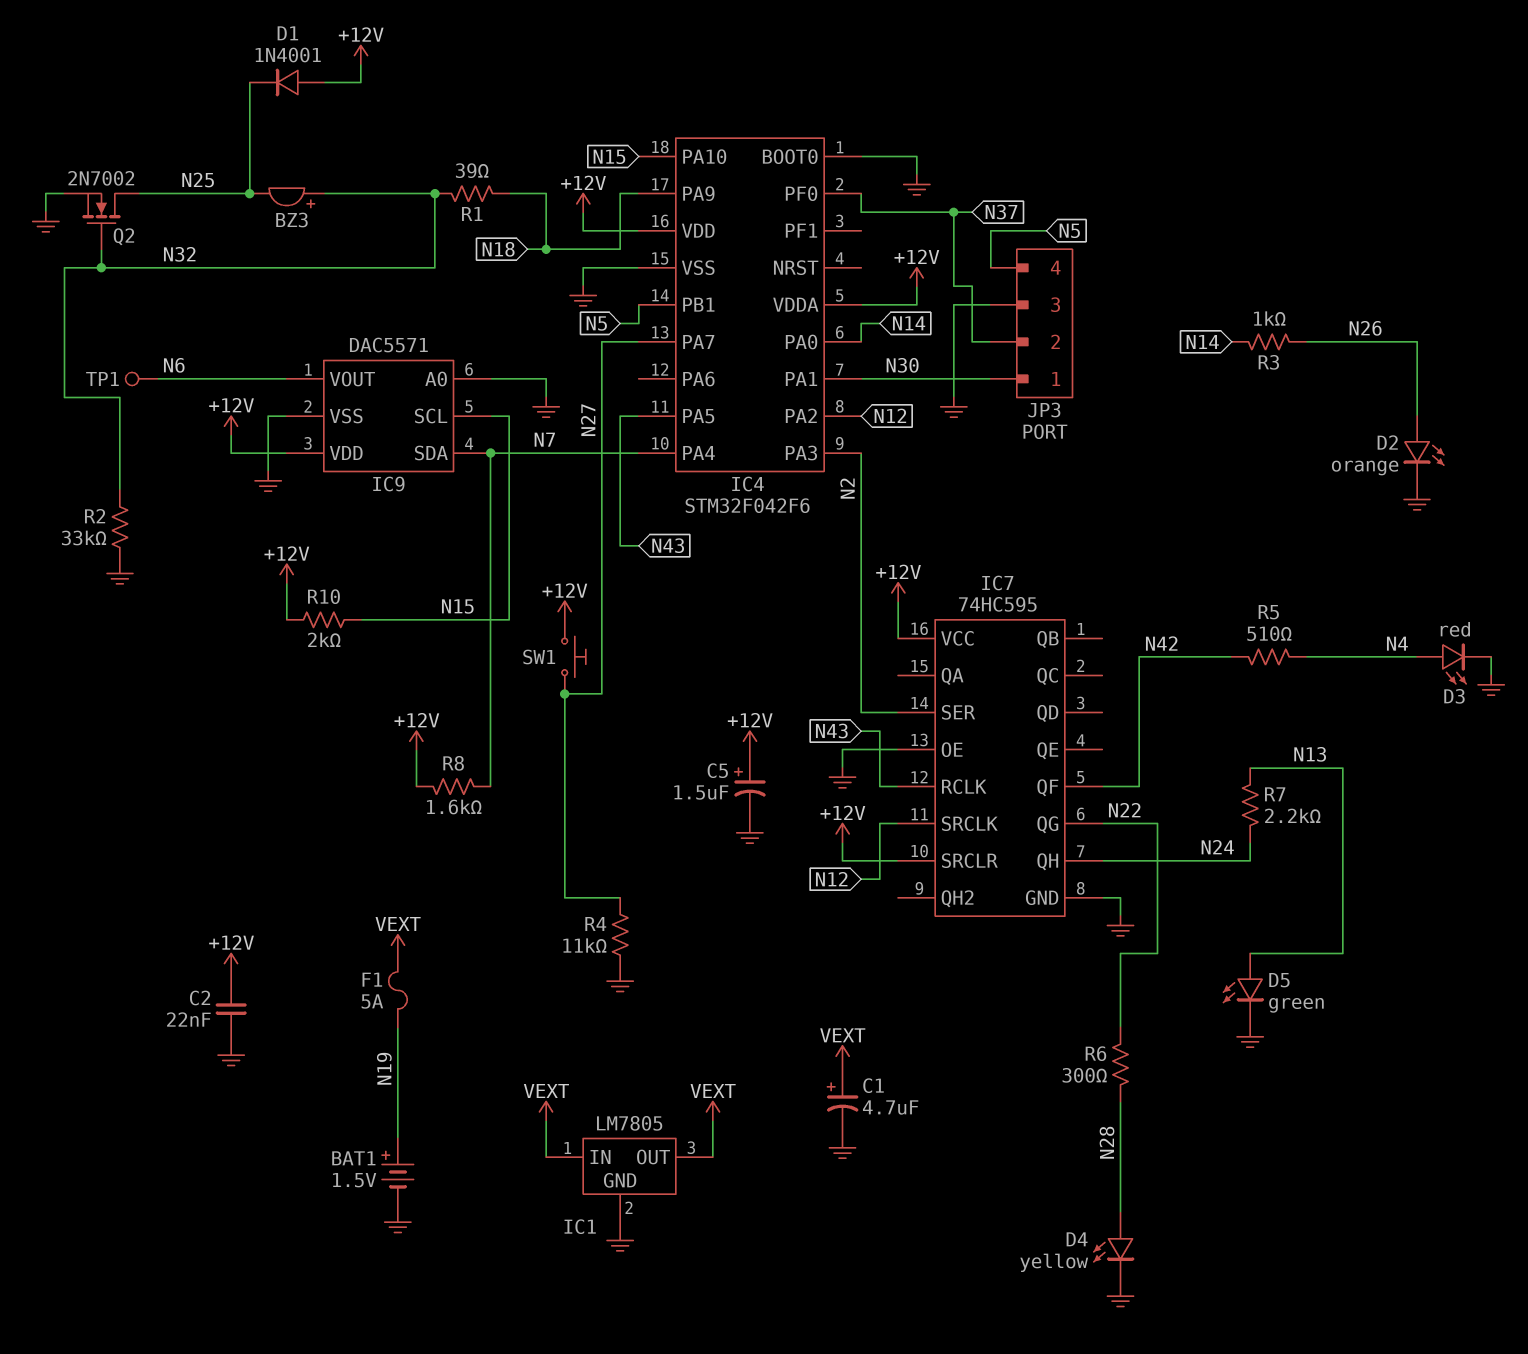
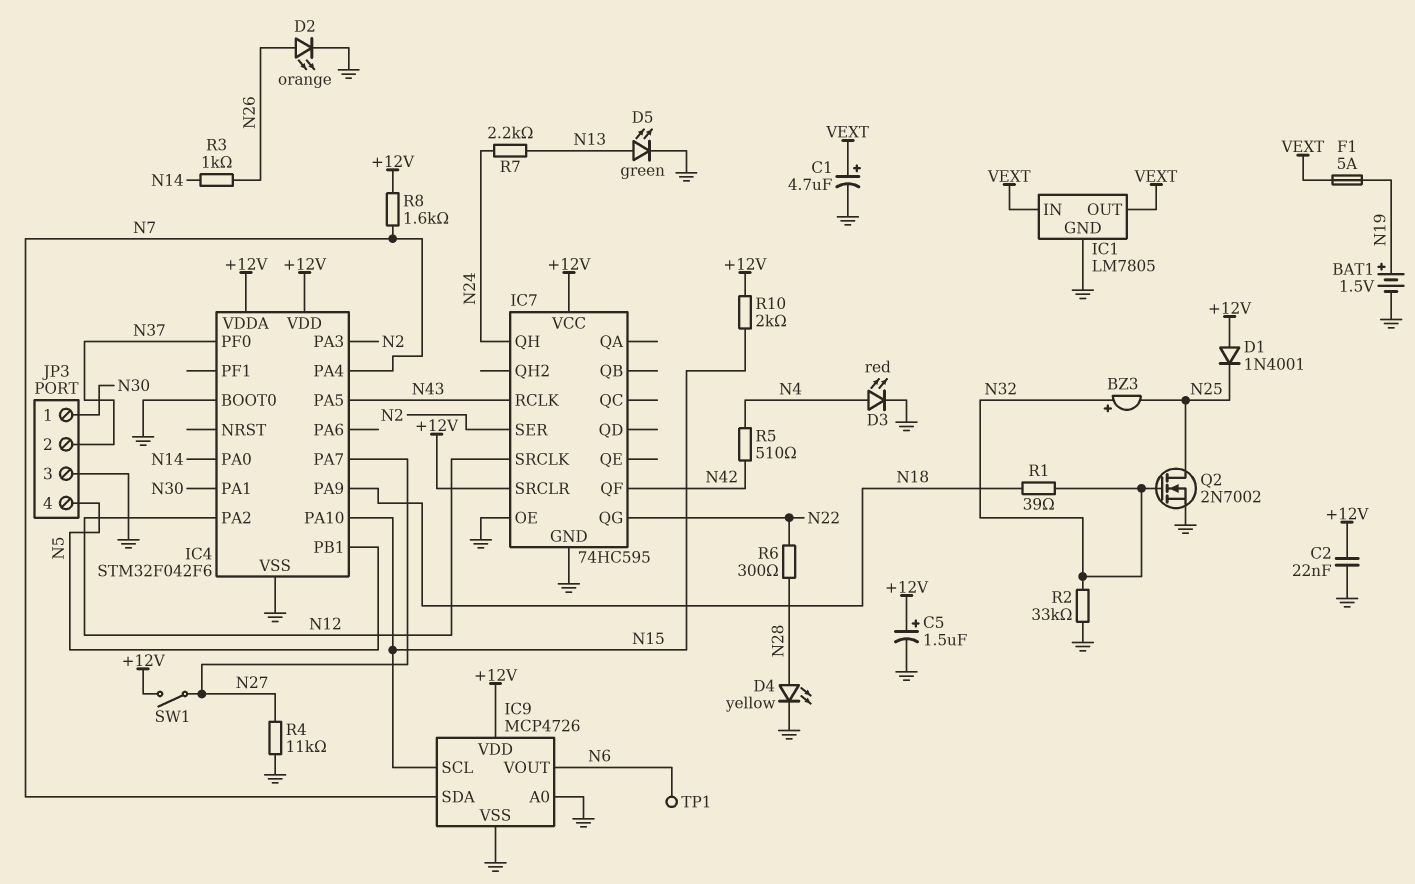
IC9: DAC5571 -> MCP4726
SW1: button (+12V, N27) -> switch (+12V, N27)

